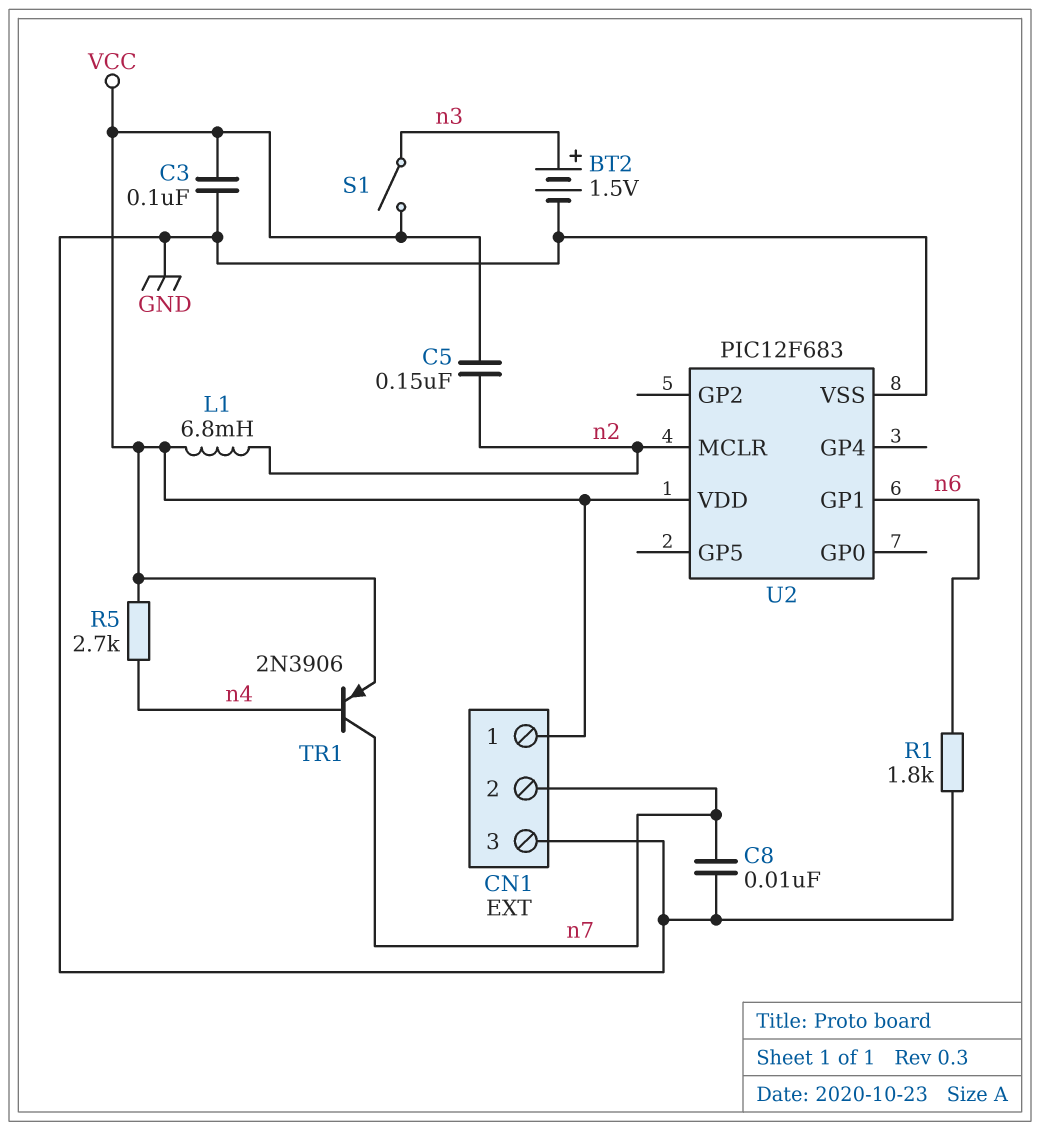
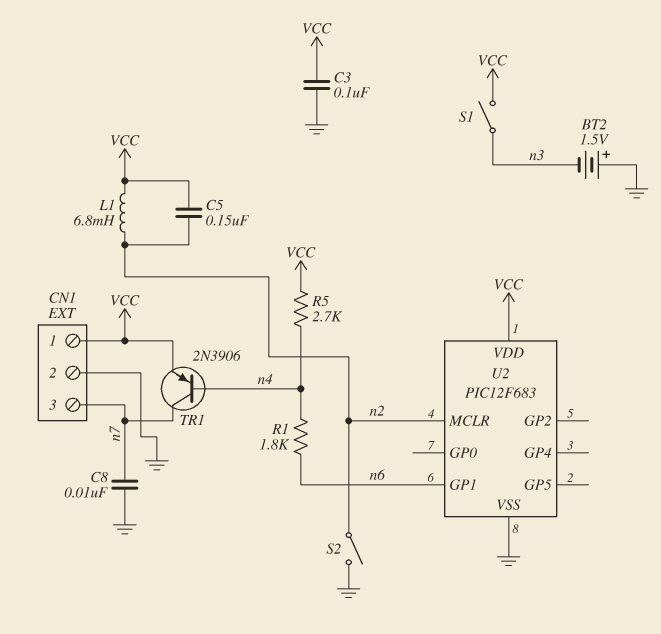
BT2: 1.5V (plus n3, minus GND) -> 1.5V (plus GND, minus n3)
CN1 pin 2: n7 -> GND
CN1 pin 3: GND -> n7
R1: 1.8k (GND, n6) -> 1.8k (n4, n6)
S2: none -> switch (GND, n2)

